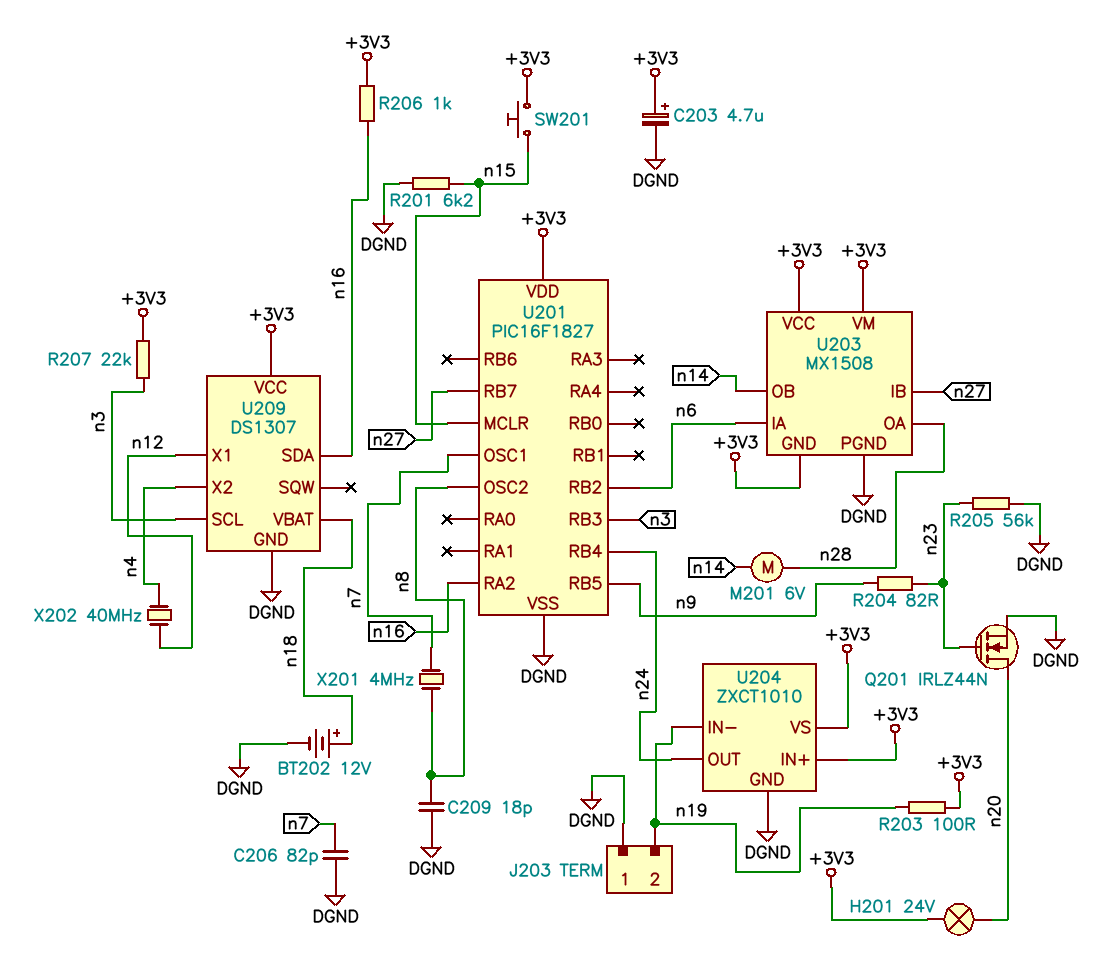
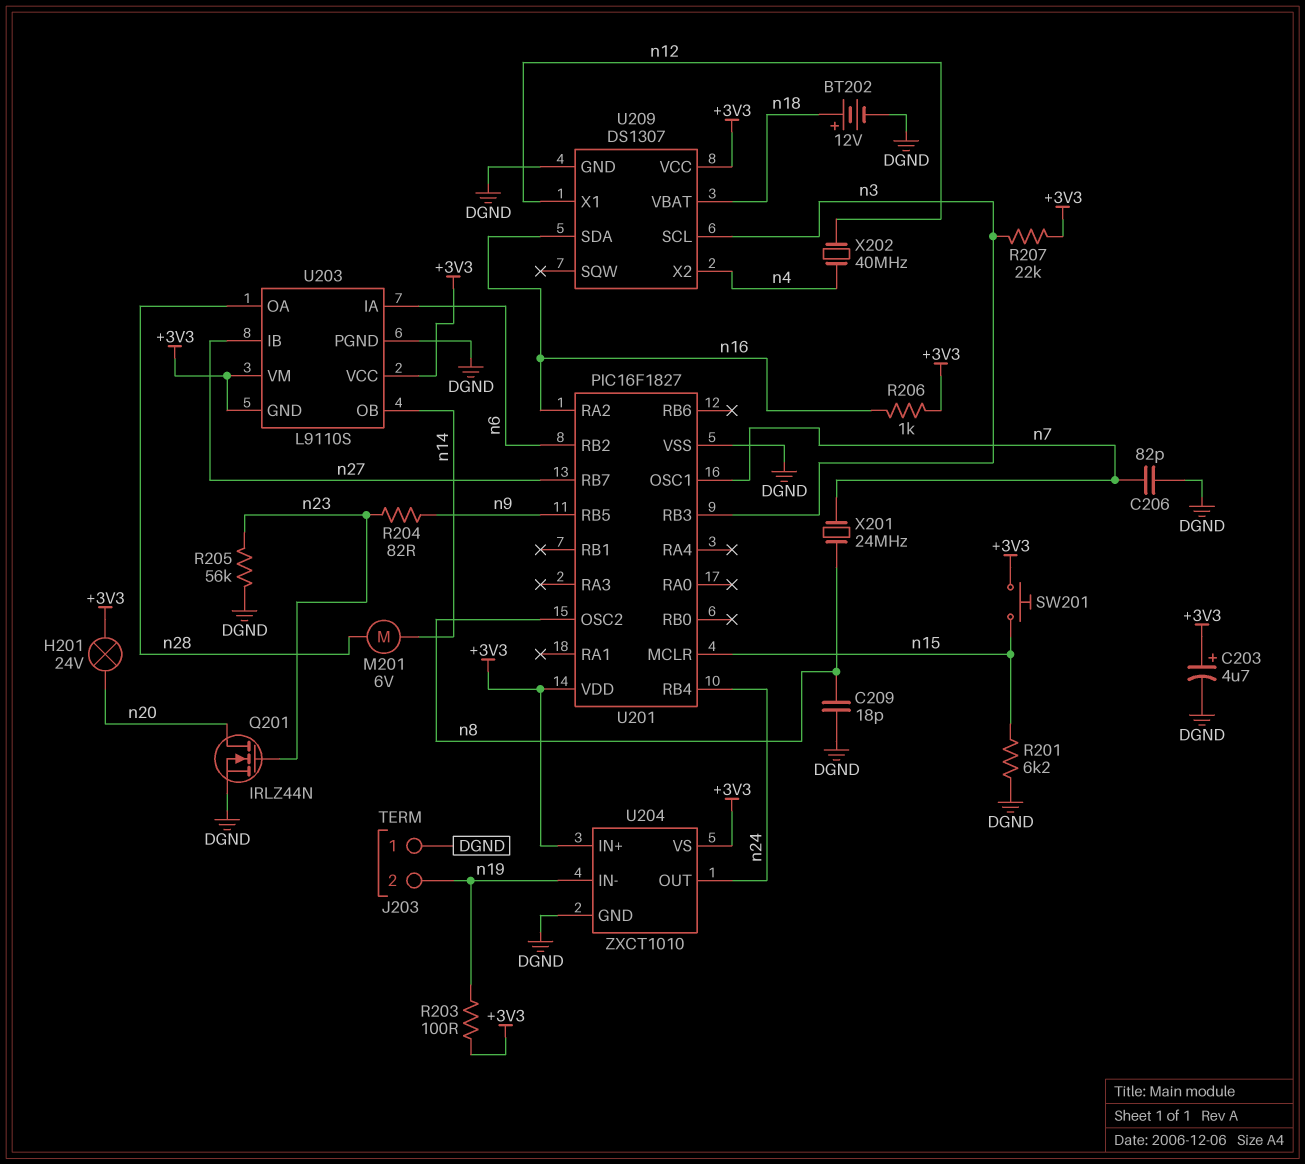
U203: MX1508 -> L9110S
X201: 4MHz (n7, n8) -> 24MHz (n7, n8)

